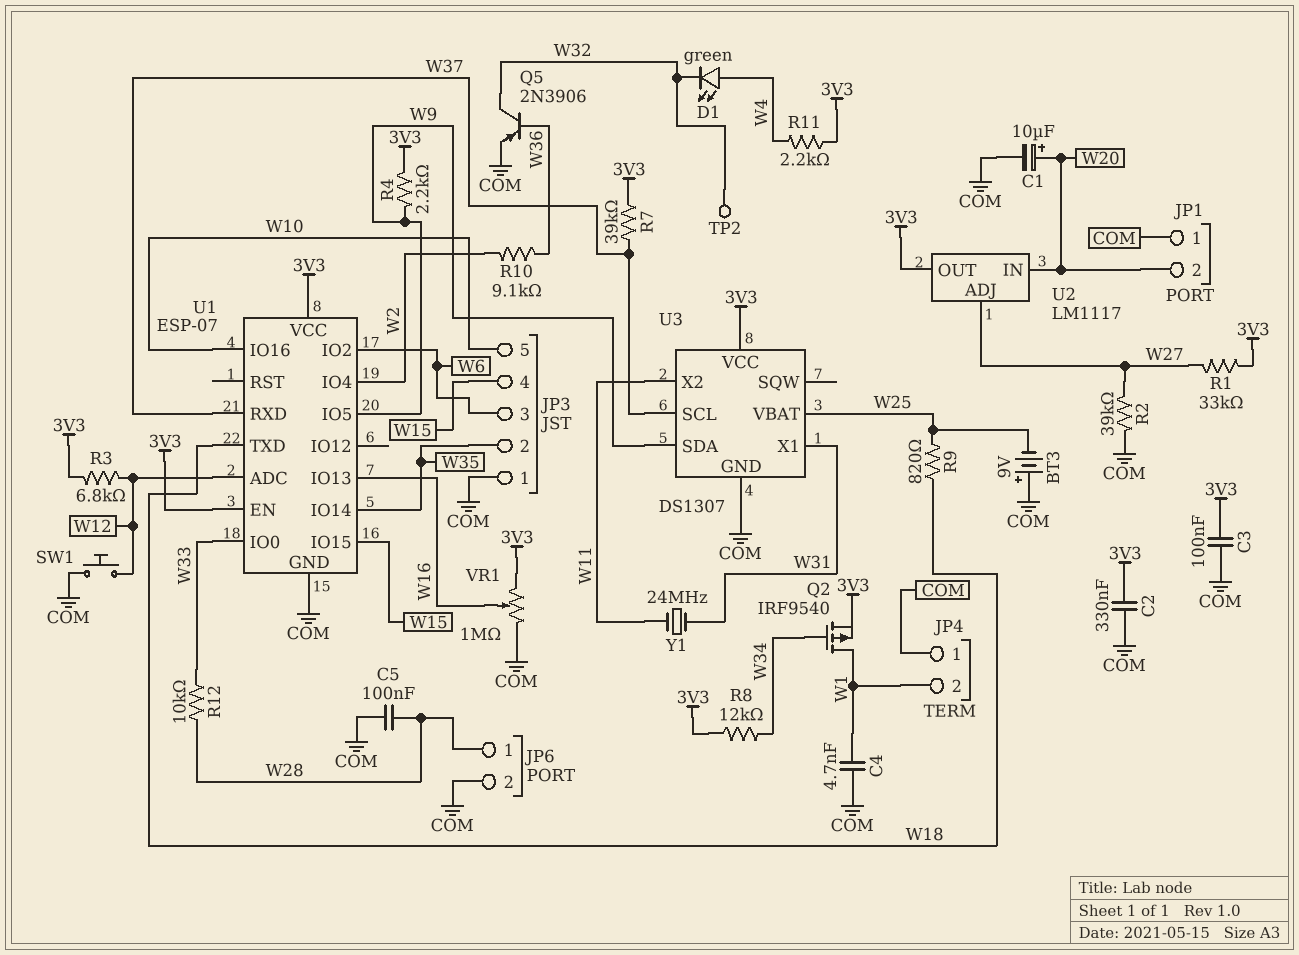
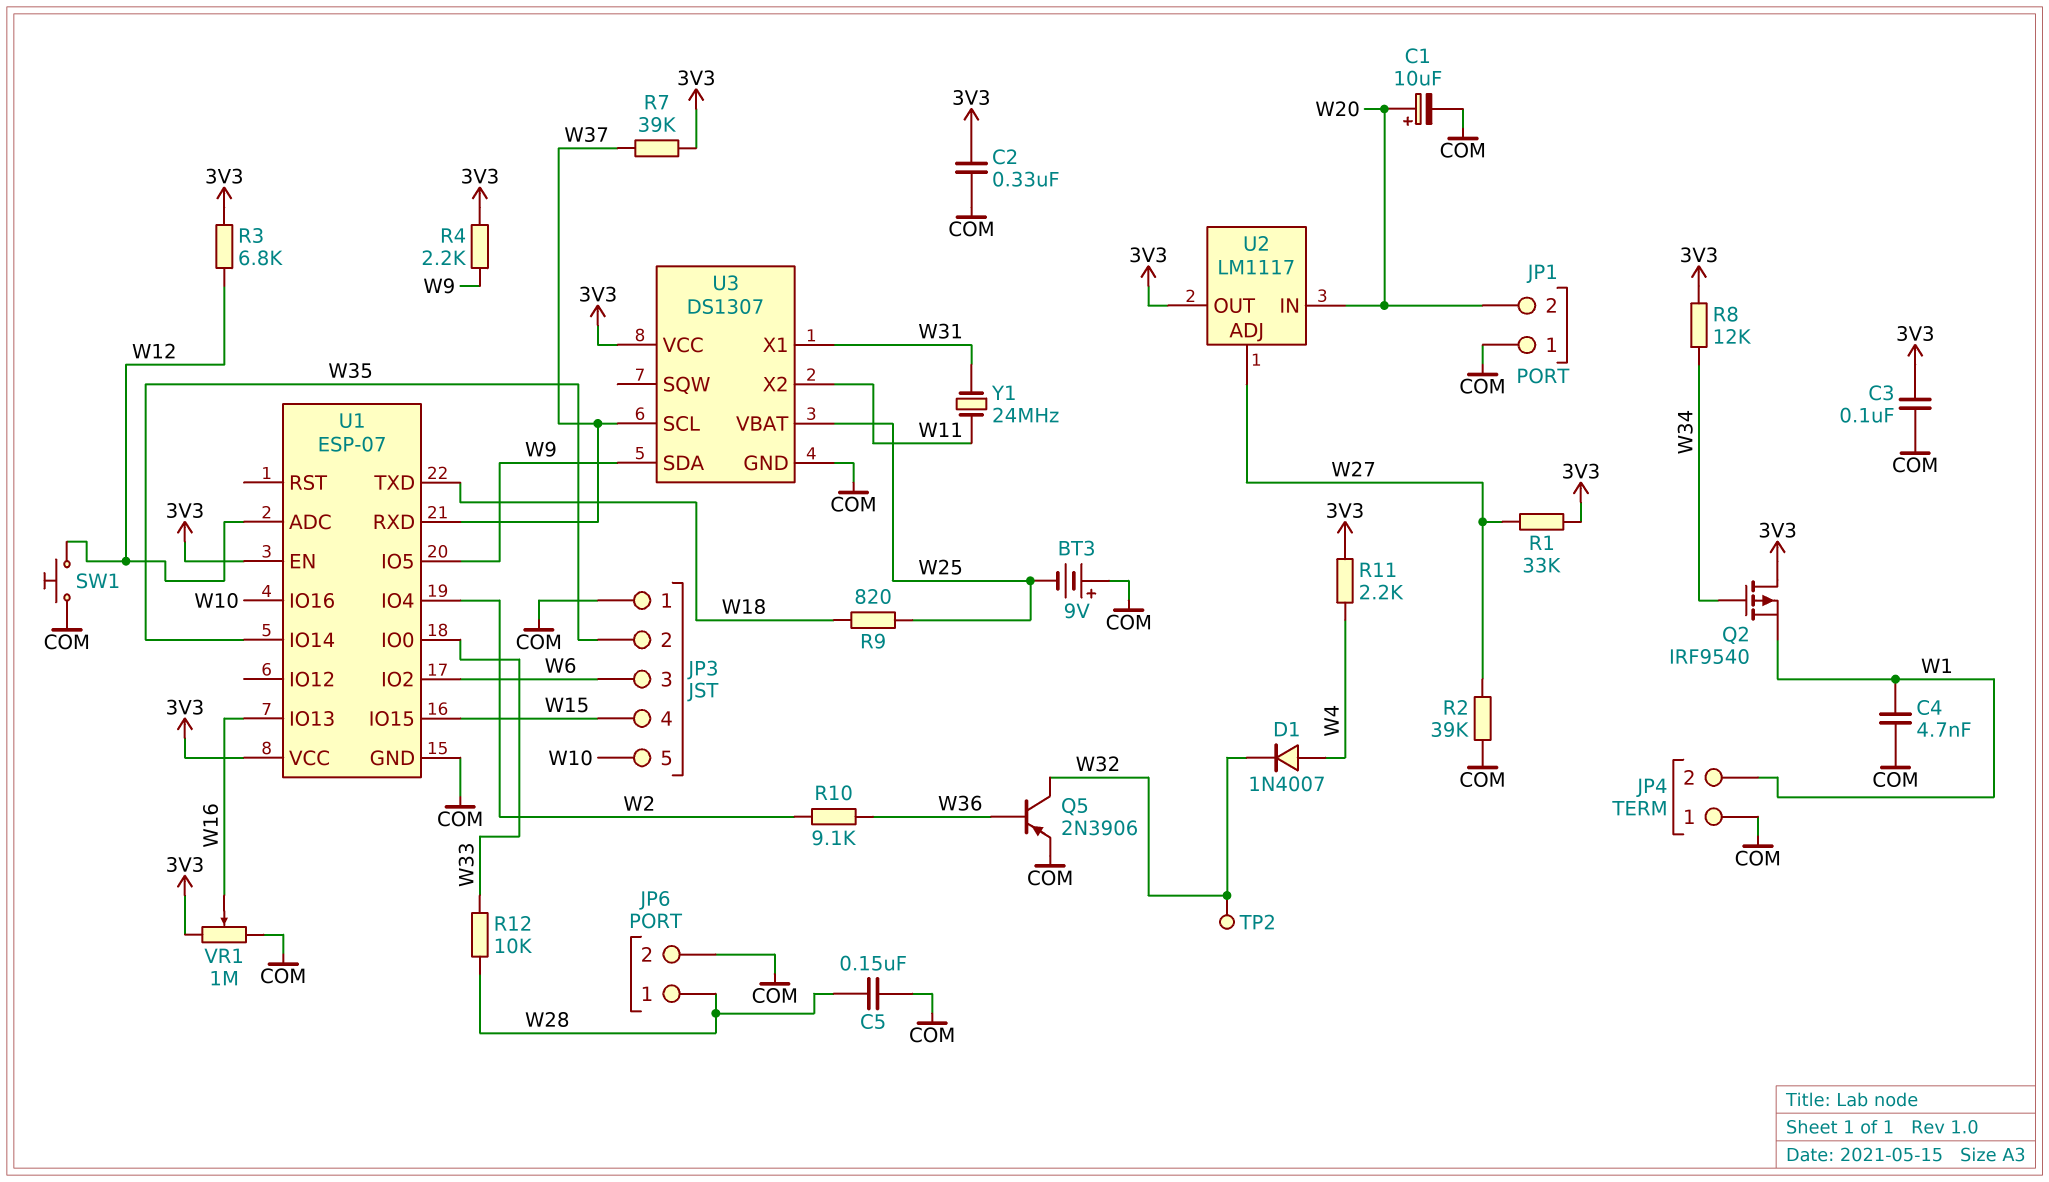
C5: 100nF (COM, W28) -> 150nF (COM, W28)
D1: LED green (A W4, K W32) -> diode 1N4007 (A W4, K W32)
Q2: PMOS IRF9540 (G W34, D W1, S 3V3) -> PMOS IRF9540 (G W34, D 3V3, S W1)

